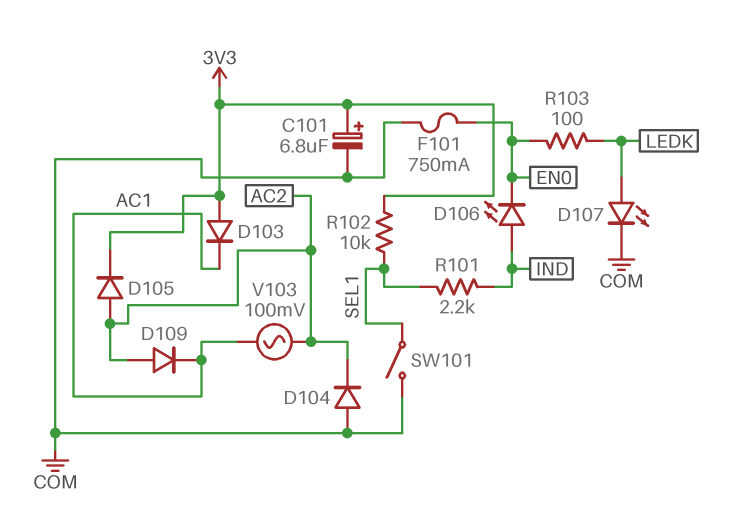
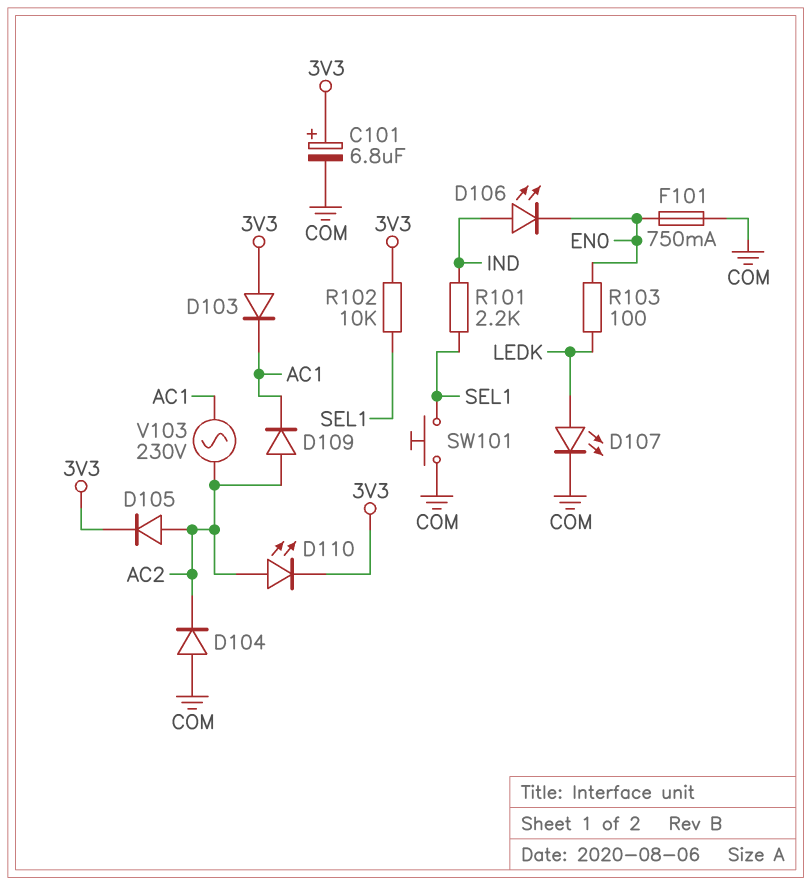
D110: none -> LED (A AC2, K 3V3)
SW101: switch (COM, SEL1) -> button (COM, SEL1)
V103: AC 100mV (AC1, AC2) -> AC 230V (AC1, AC2)

